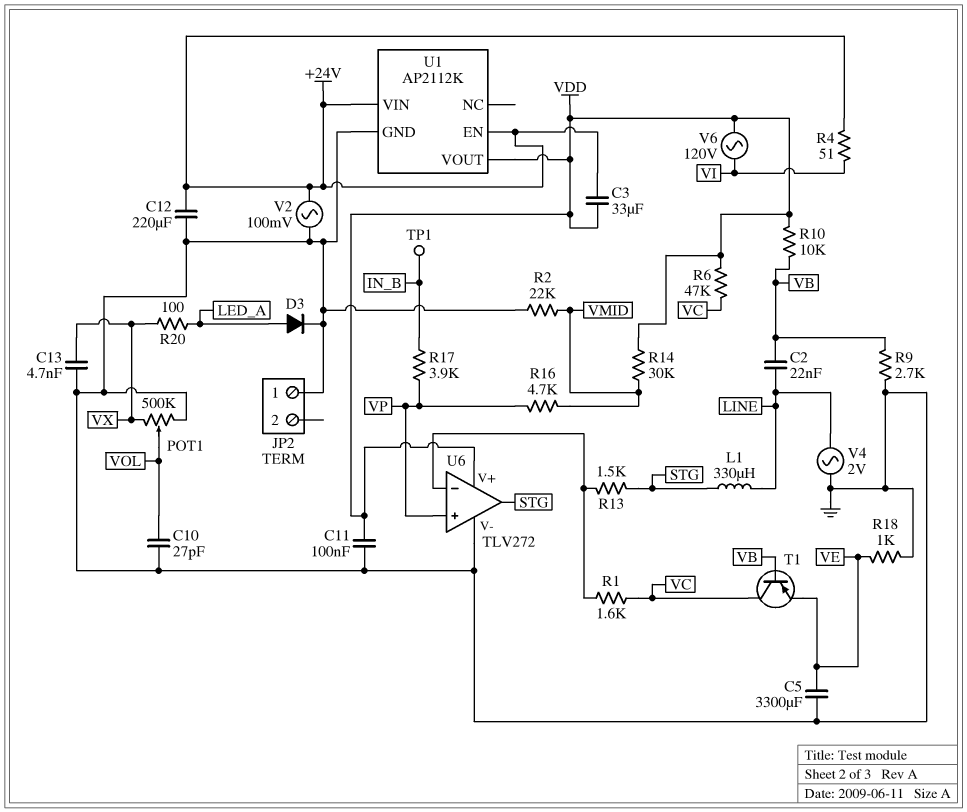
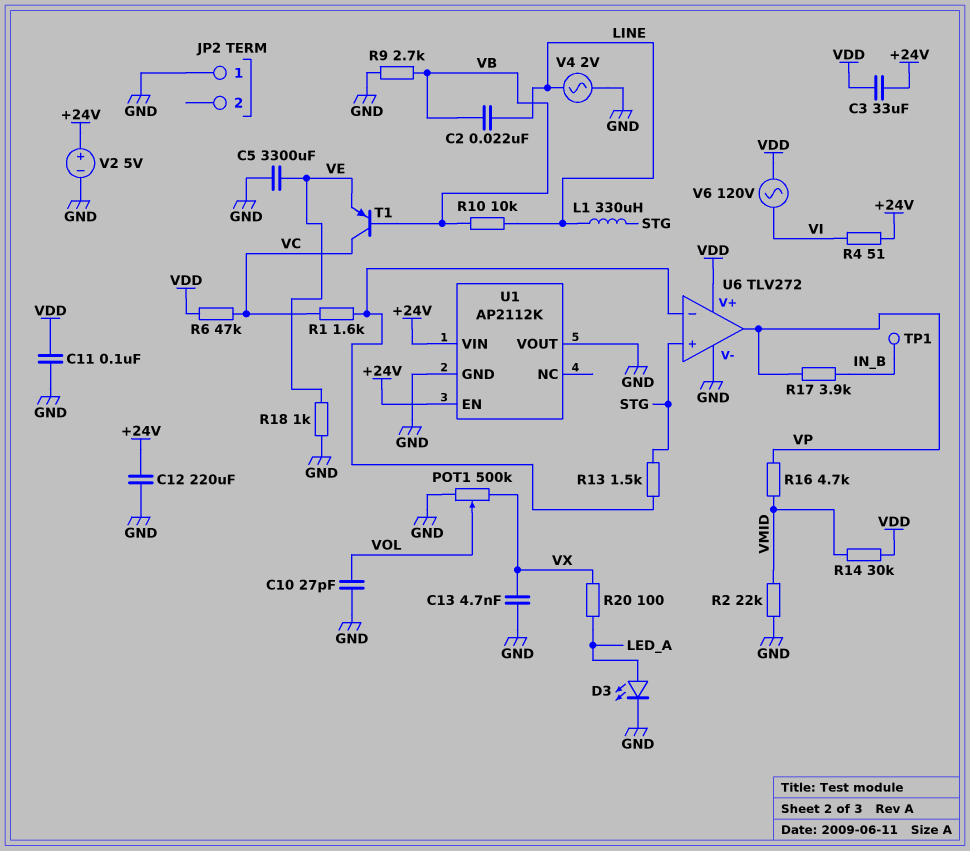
D3: diode (A LED_A, K GND) -> LED (A LED_A, K GND)
R10: 10k (VB, VDD) -> 10k (LINE, VB)
U1 pin VOUT: VDD -> GND
U6 pin in+: VP -> STG
U6 pin out: STG -> VP
V2: AC 100mV (+24V, GND) -> 5V (plus +24V, minus GND)

